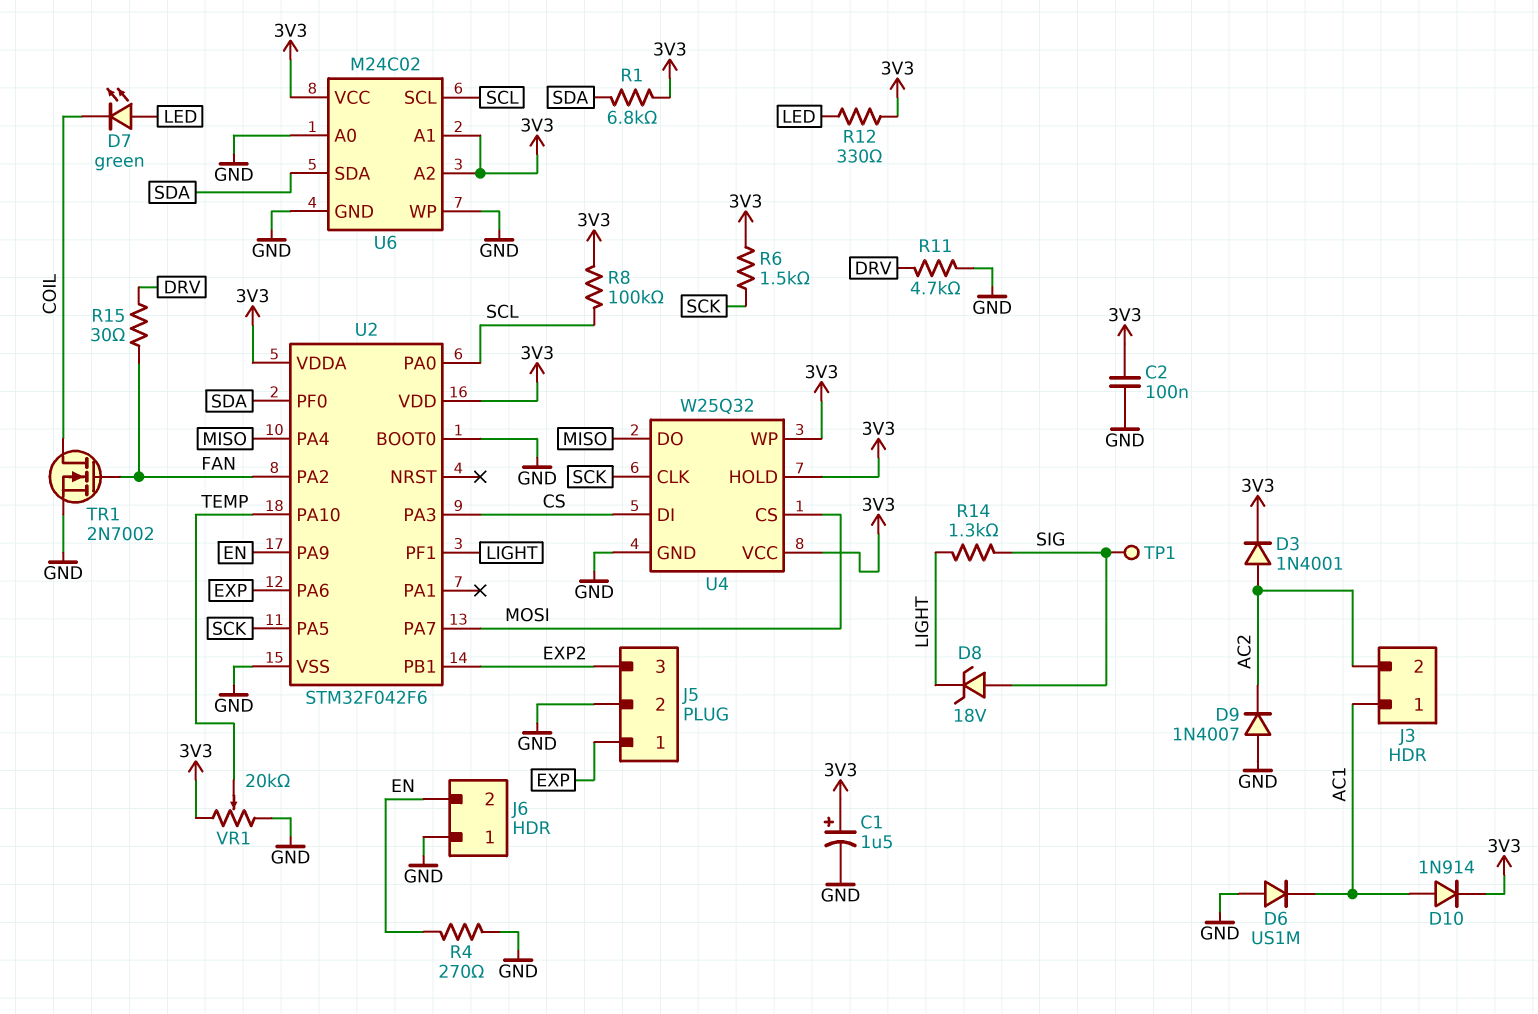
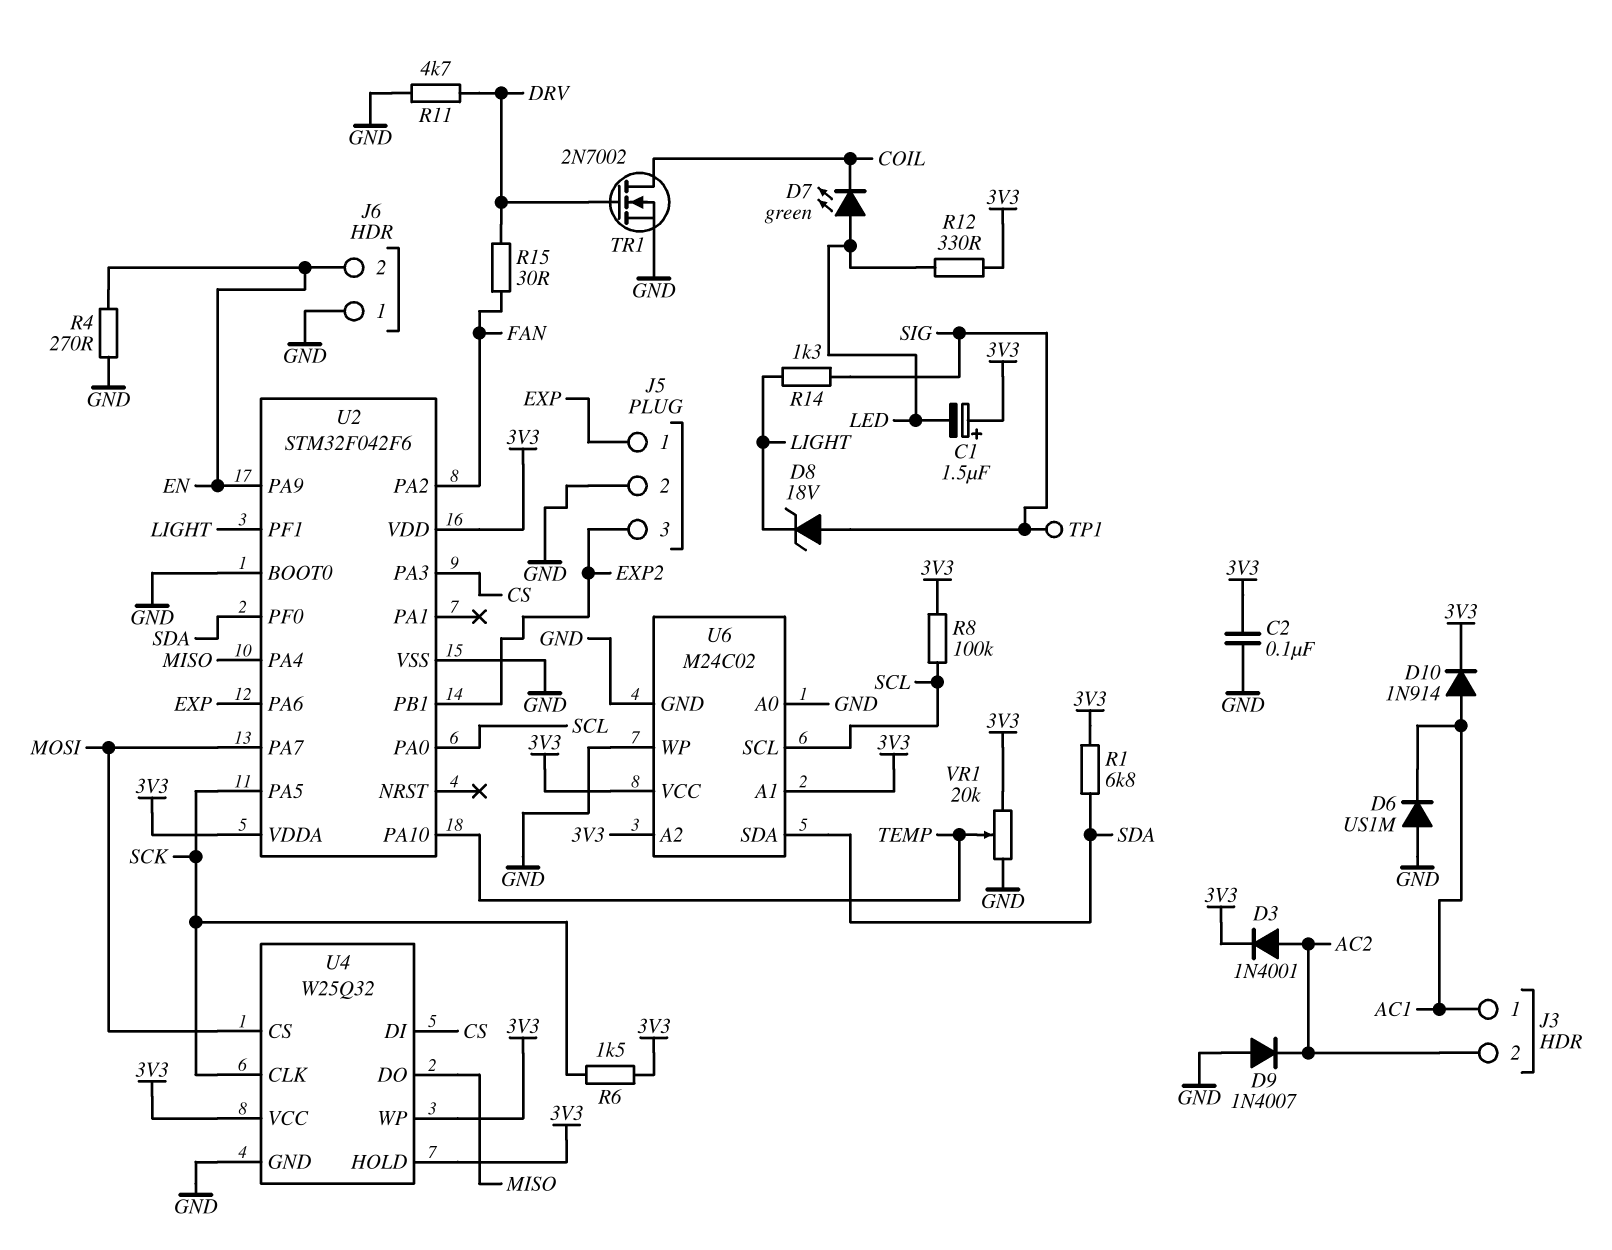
C1: 1.5uF (plus 3V3, minus GND) -> 1.5uF (plus 3V3, minus LED)
TR1: NMOS 2N7002 (G FAN, D COIL, S GND) -> NMOS 2N7002 (G DRV, D COIL, S GND)

